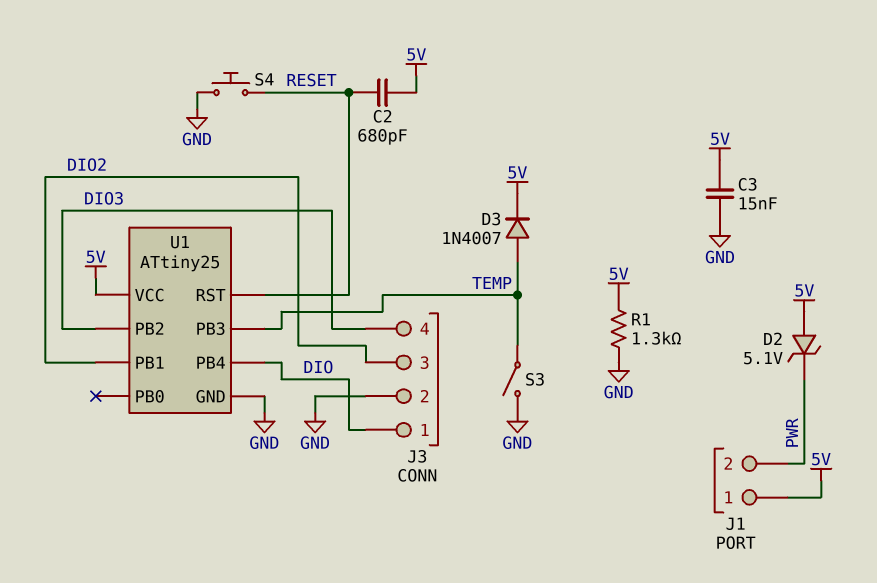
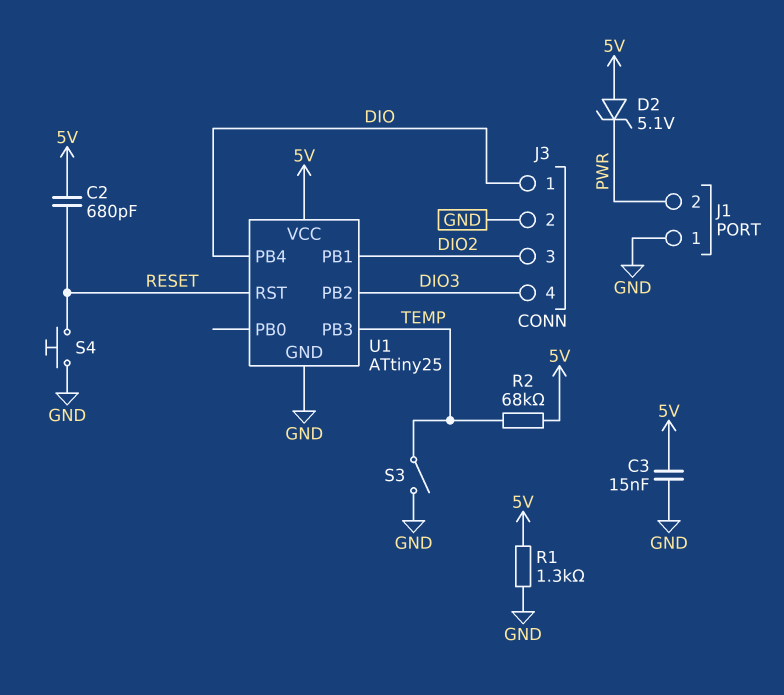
D3: diode 1N4007 (A TEMP, K 5V) -> none
J1 pin 1: 5V -> GND
R2: none -> 68k (5V, TEMP)

